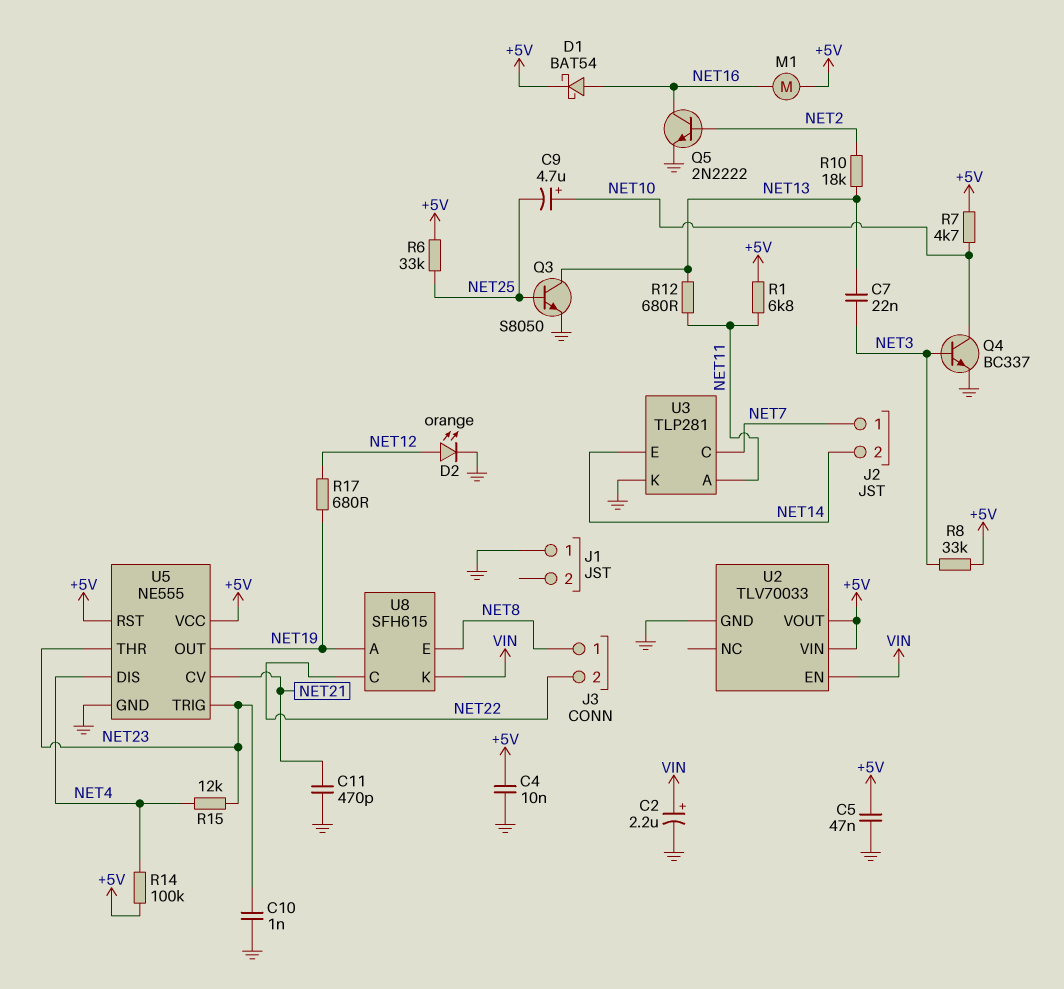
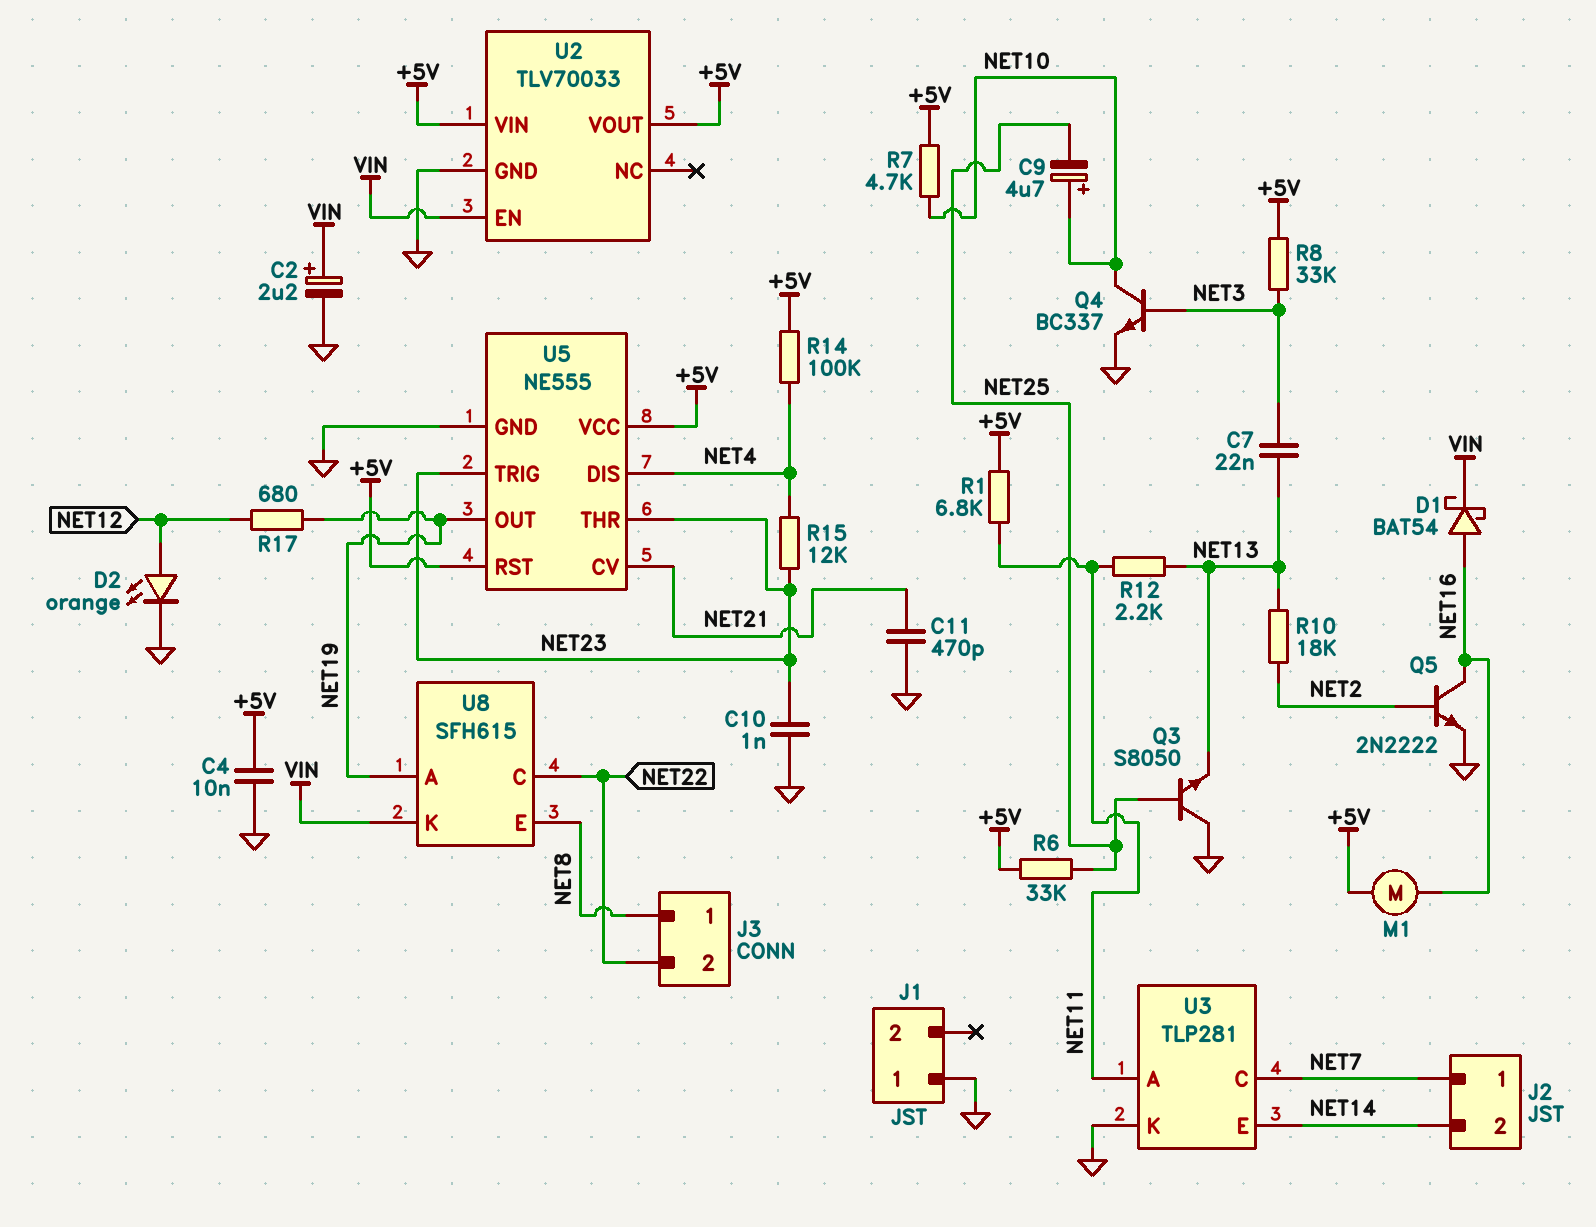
C5: 47nF (+5V, GND) -> none
D1: schottky BAT54 (A NET16, K +5V) -> schottky BAT54 (A NET16, K VIN)
Q3: NPN S8050 (B NET25, C NET13, E GND) -> NPN S8050 (B NET25, C GND, E NET13)
R12: 680 (NET11, NET13) -> 2.2k (NET11, NET13)

